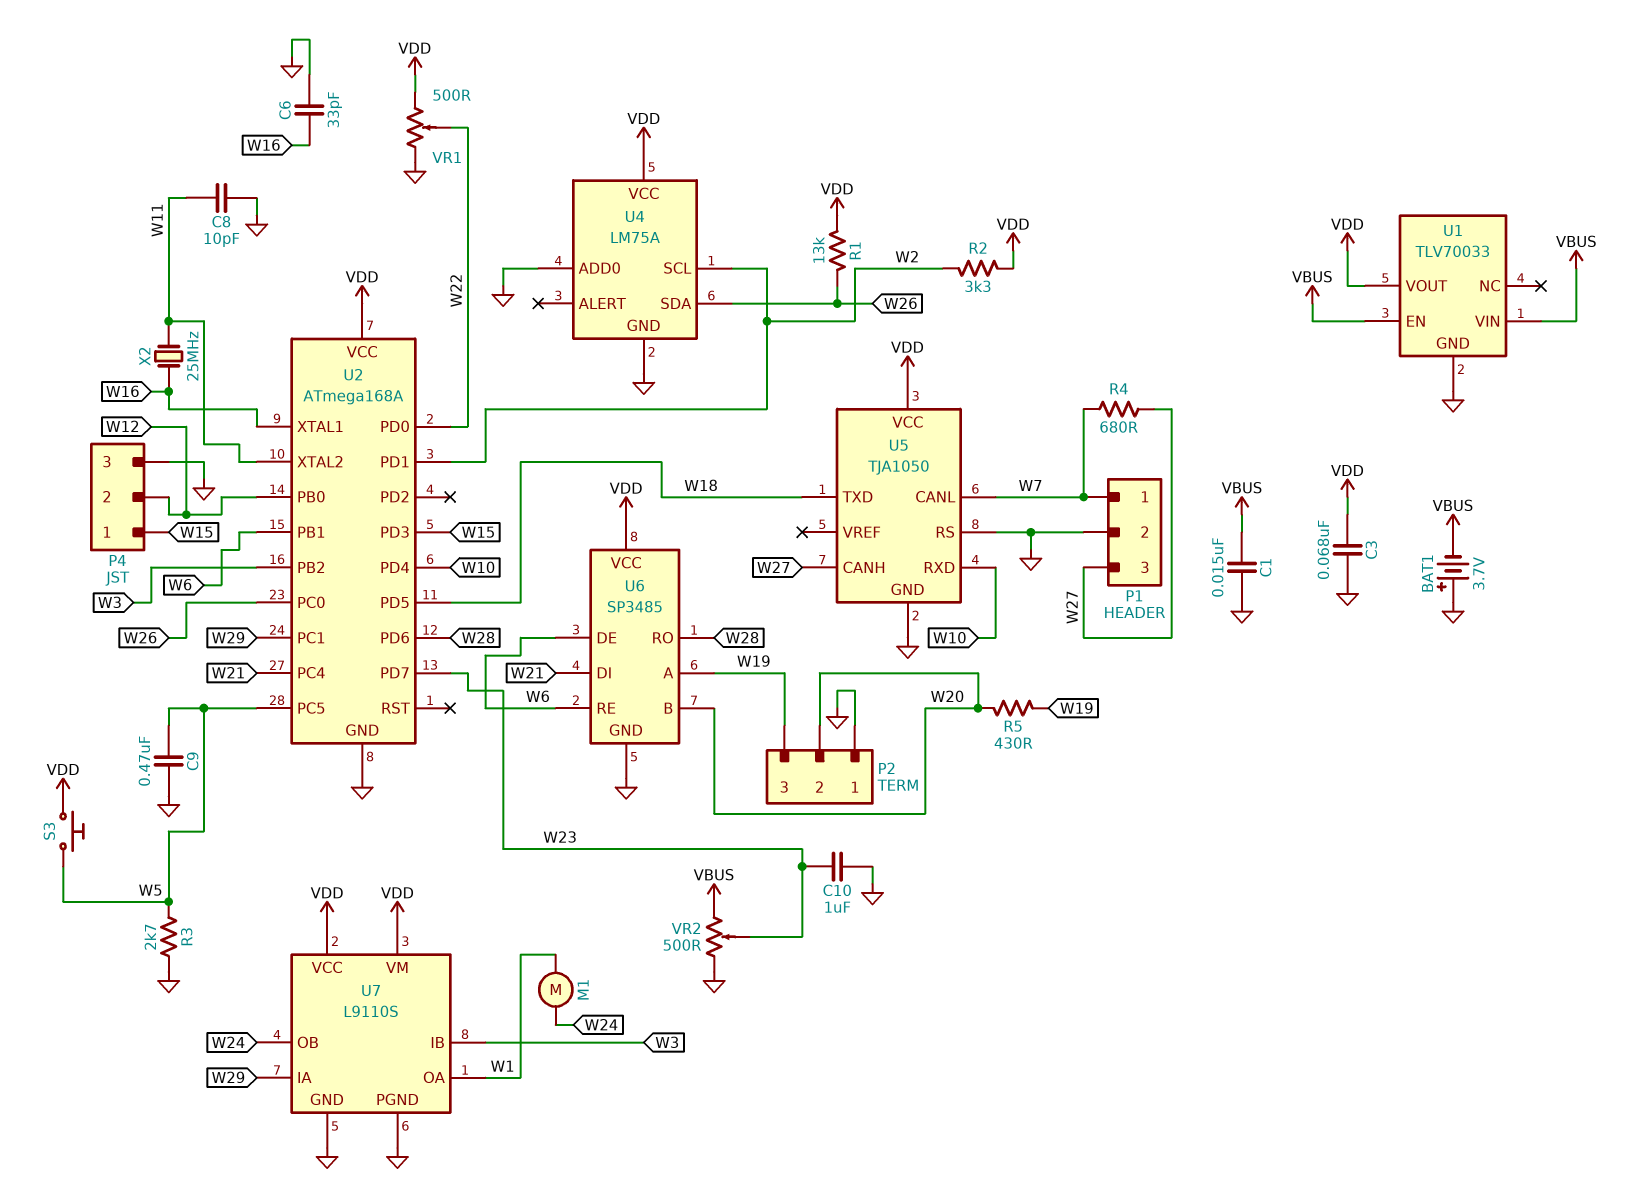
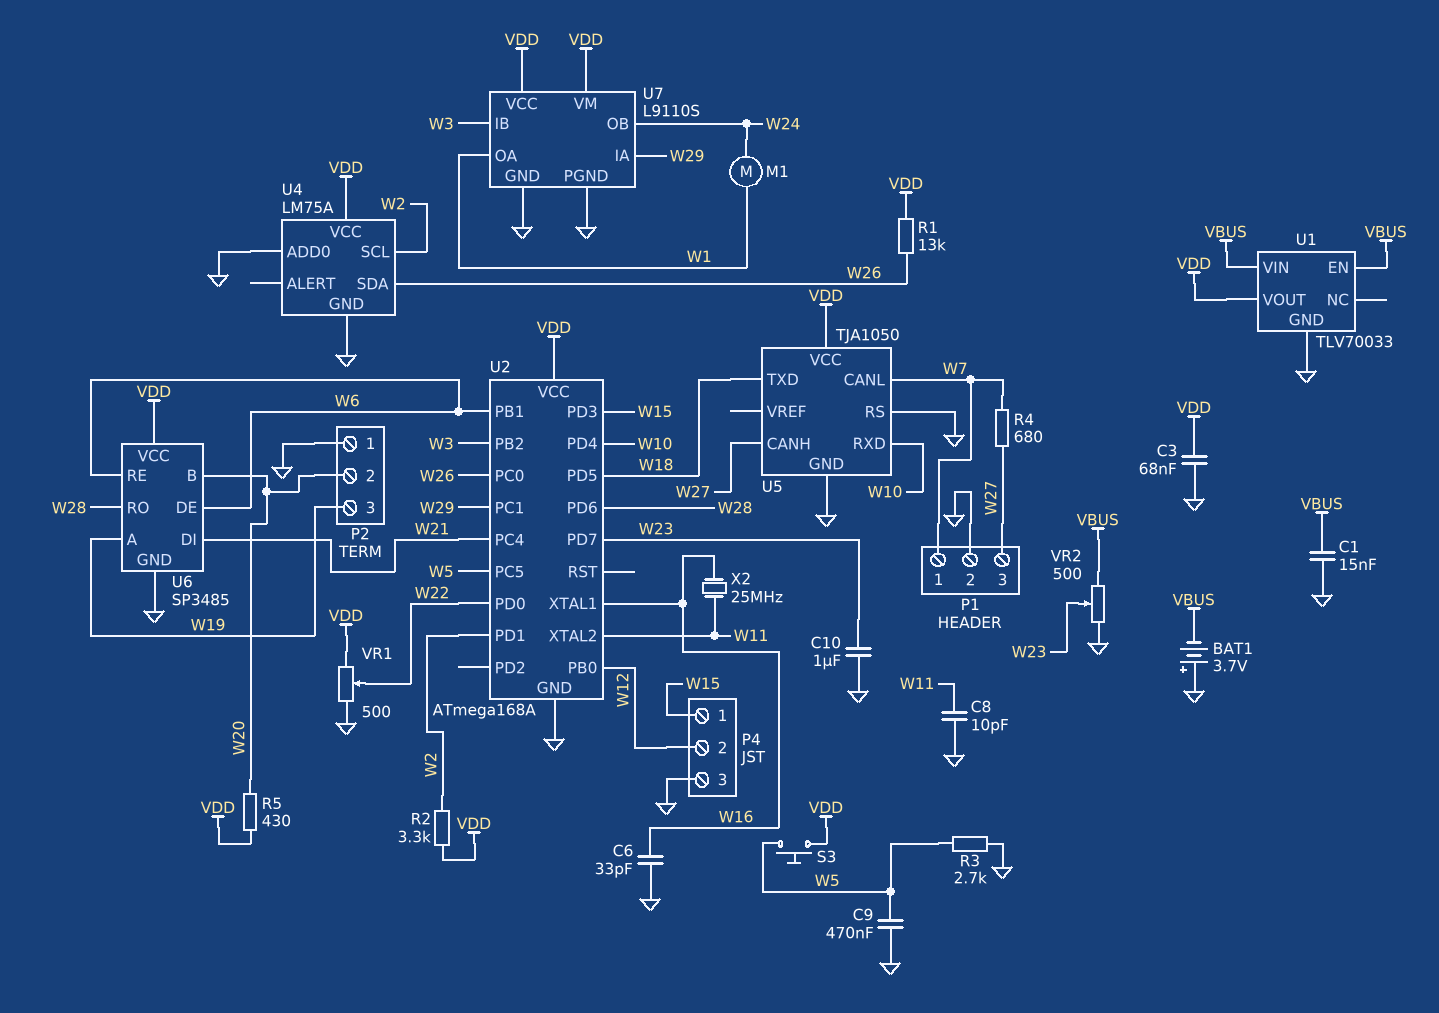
R5: 430 (W19, W20) -> 430 (VDD, W20)

